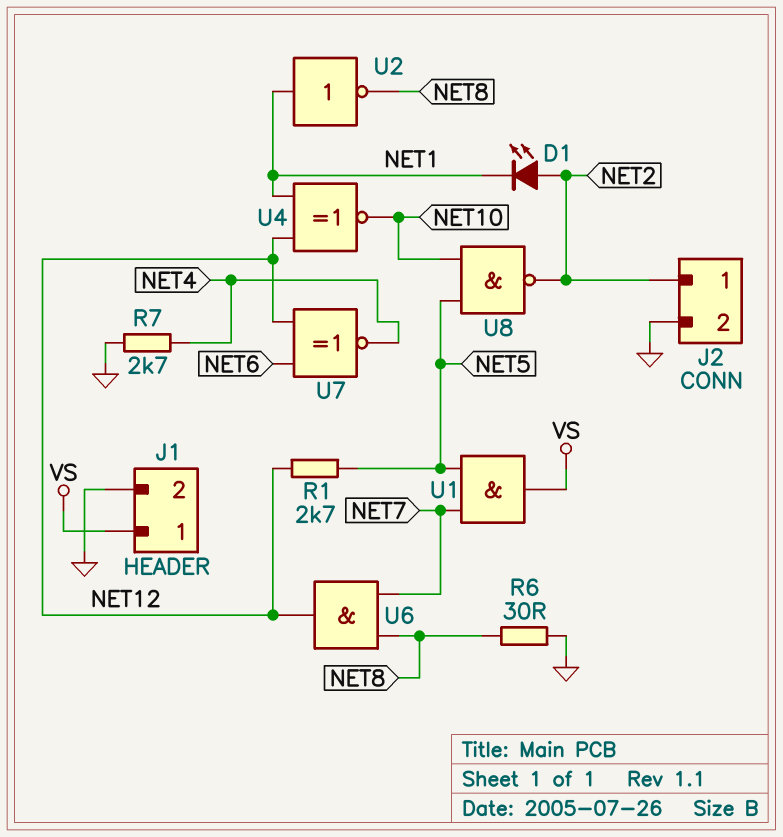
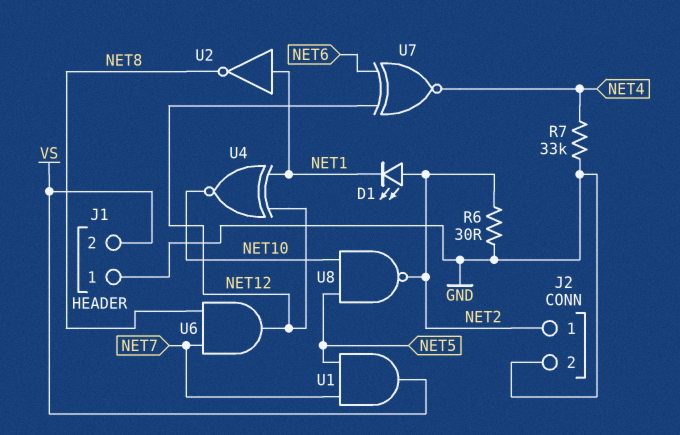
J1 pin 1: VS -> GND
J1 pin 2: GND -> VS
R1: 2.7k (NET5, NET12) -> none
R6: 30 (GND, NET8) -> 30 (GND, NET2)
R7: 2.7k (GND, NET4) -> 33k (GND, NET4)

